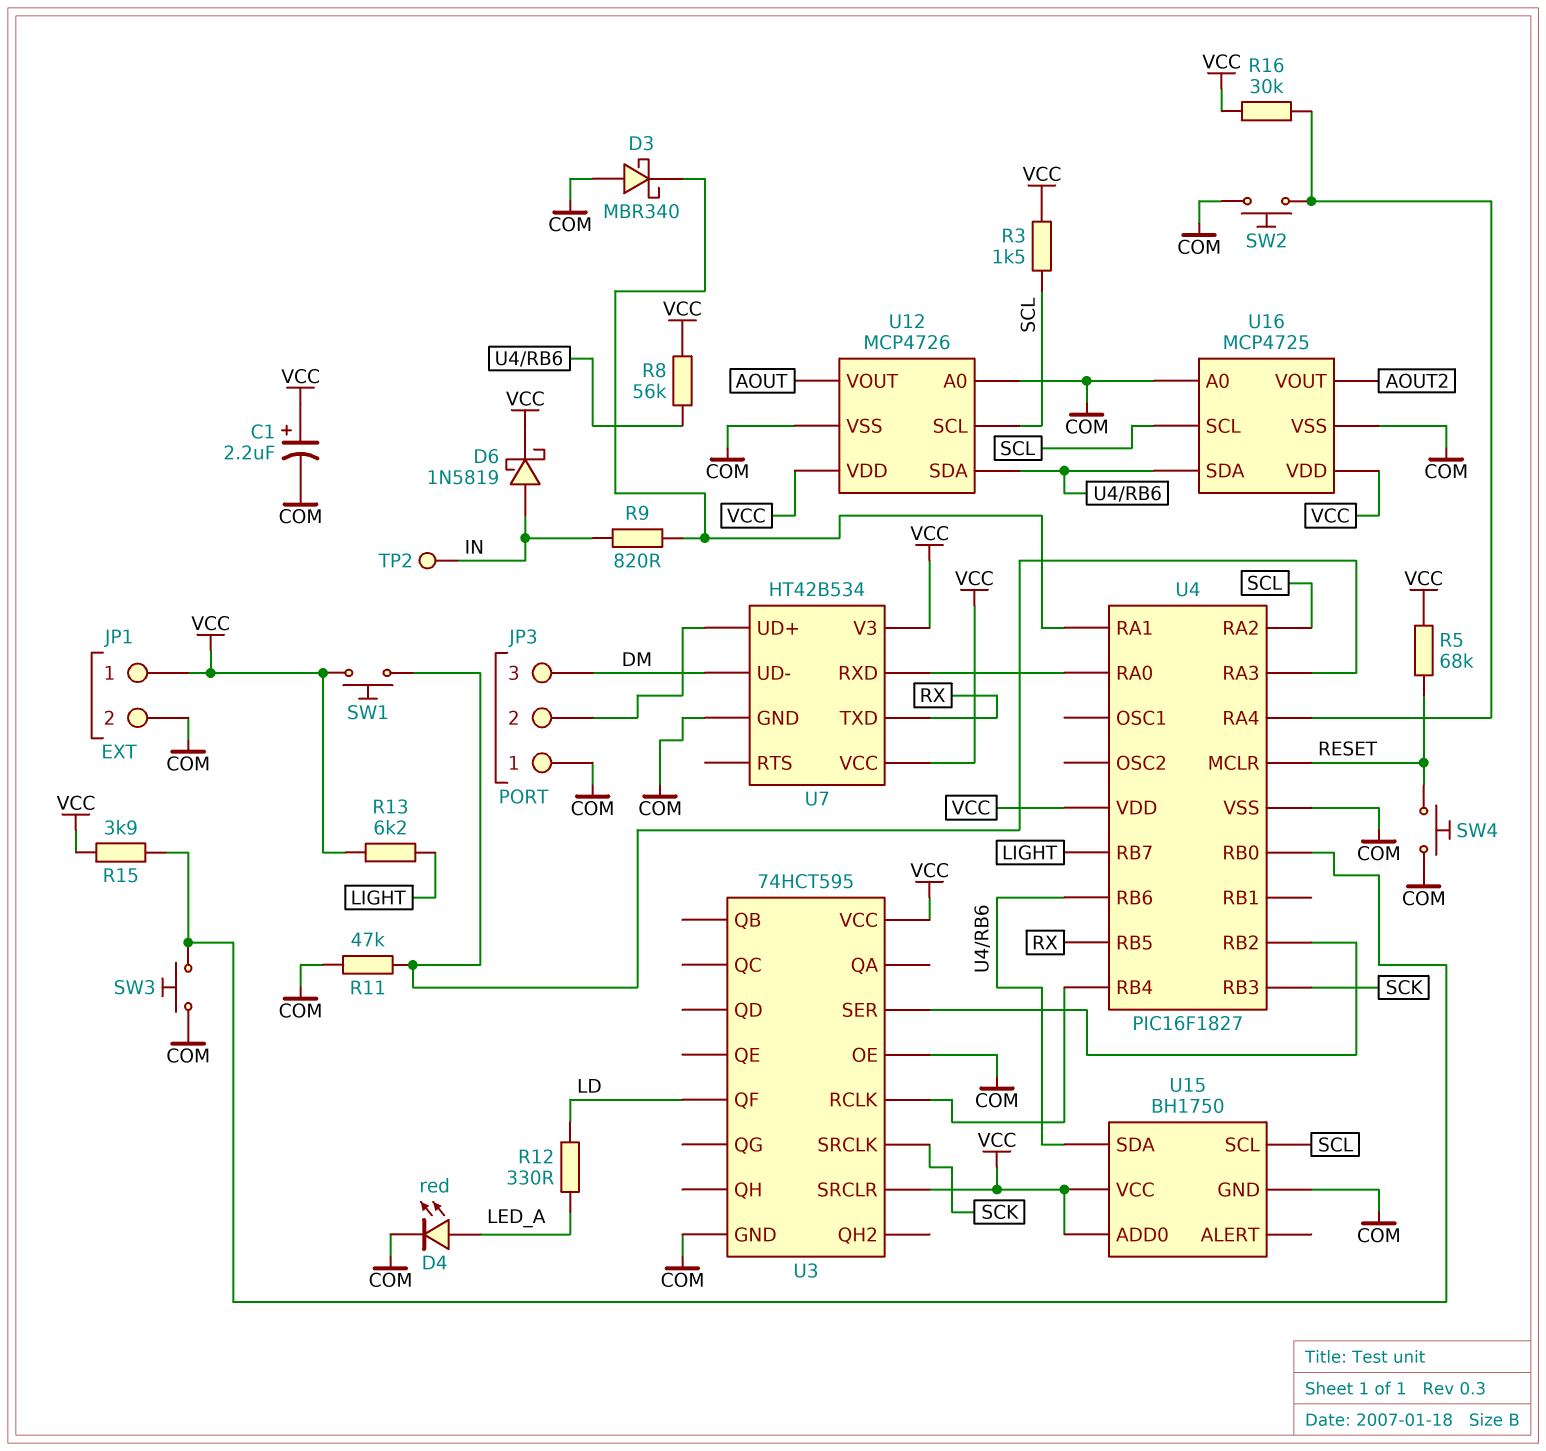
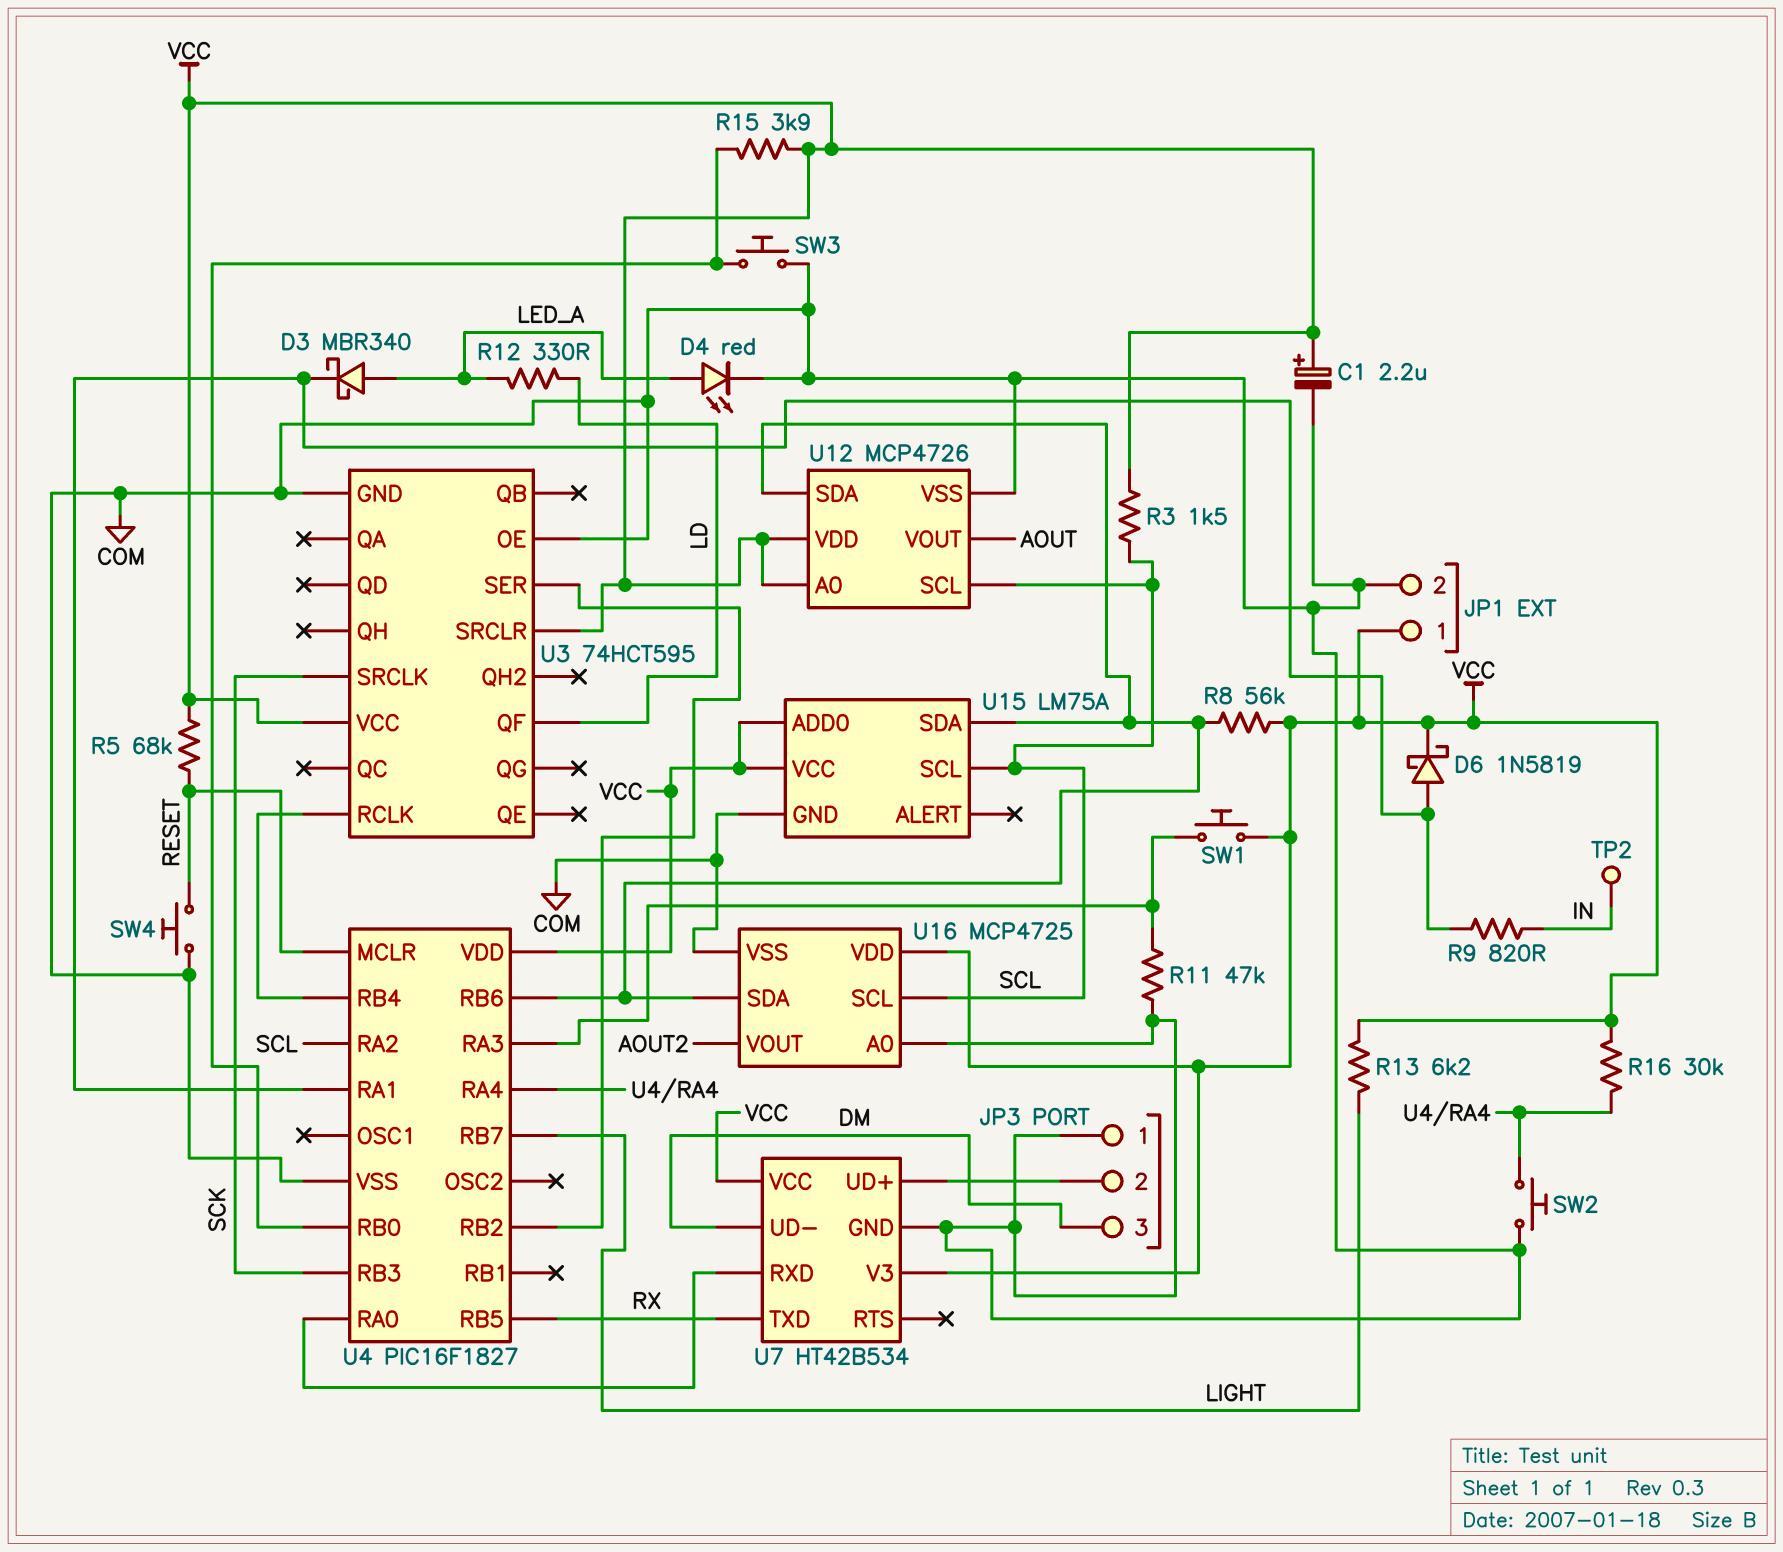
D3: schottky MBR340 (A COM, K U4/RA1) -> schottky MBR340 (A LED_A, K U4/RA1)
D6: schottky 1N5819 (A IN, K VCC) -> schottky 1N5819 (A U4/RA1, K VCC)
U12 pin A0: COM -> VCC
U15: BH1750 -> LM75A

